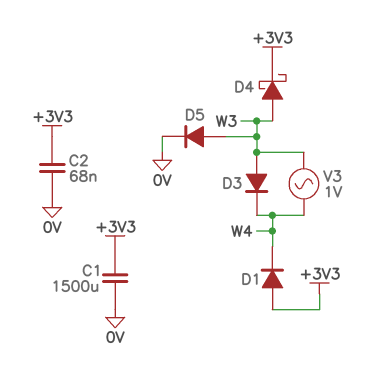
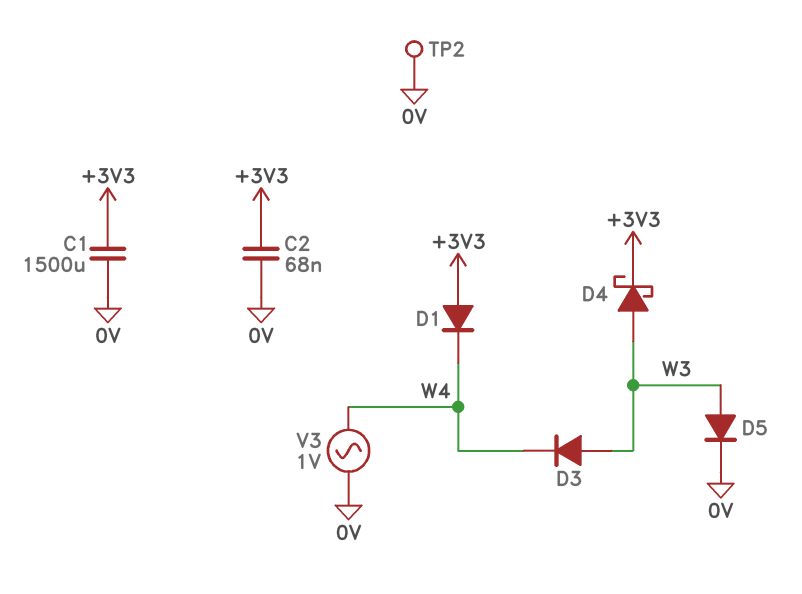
TP2: none -> test point (0V)
V3: AC 1V (W3, W4) -> AC 1V (0V, W4)

